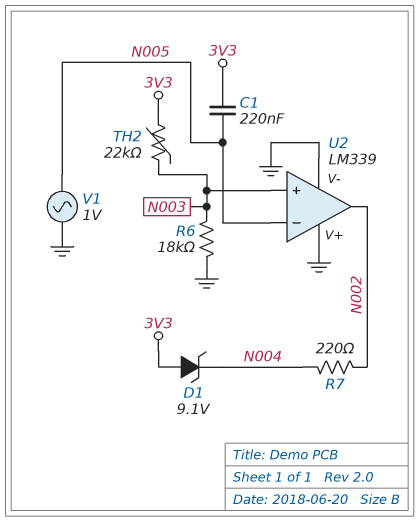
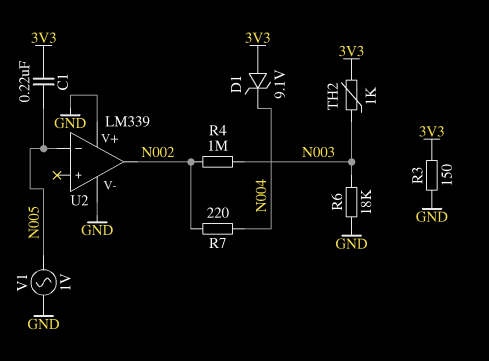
R3: none -> 150 (3V3, GND)
R4: none -> 1M (N002, N003)
TH2: 22k (3V3, N003) -> 1k (3V3, N003)
U2 pin in+: N003 -> none

